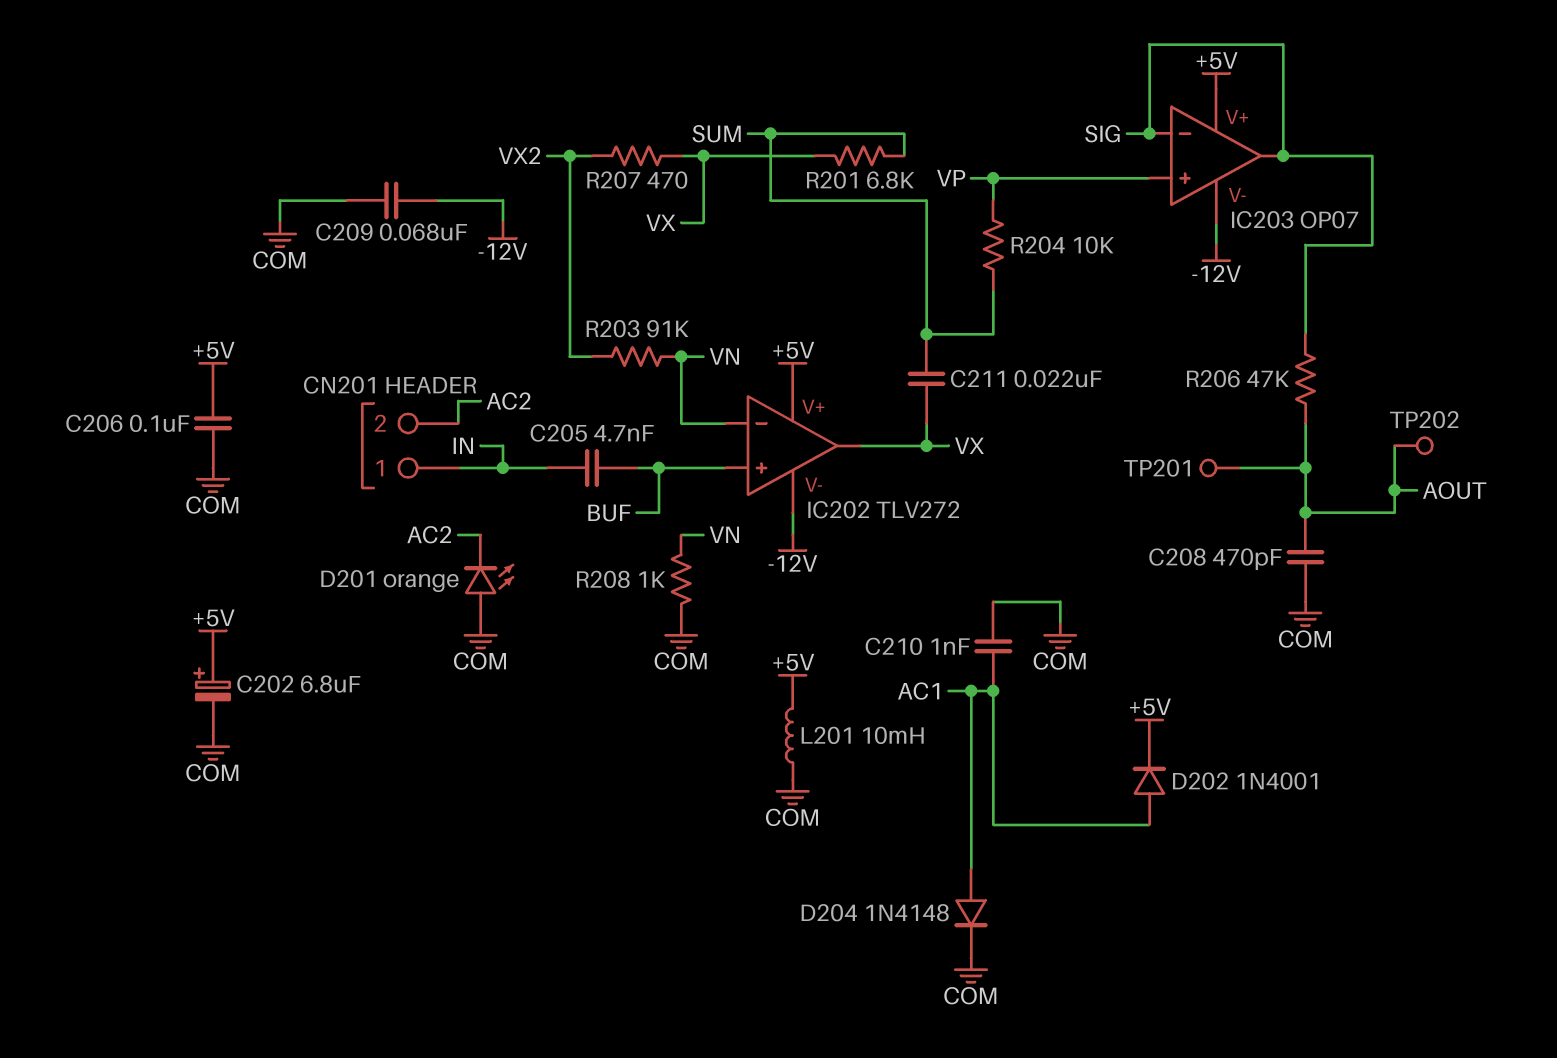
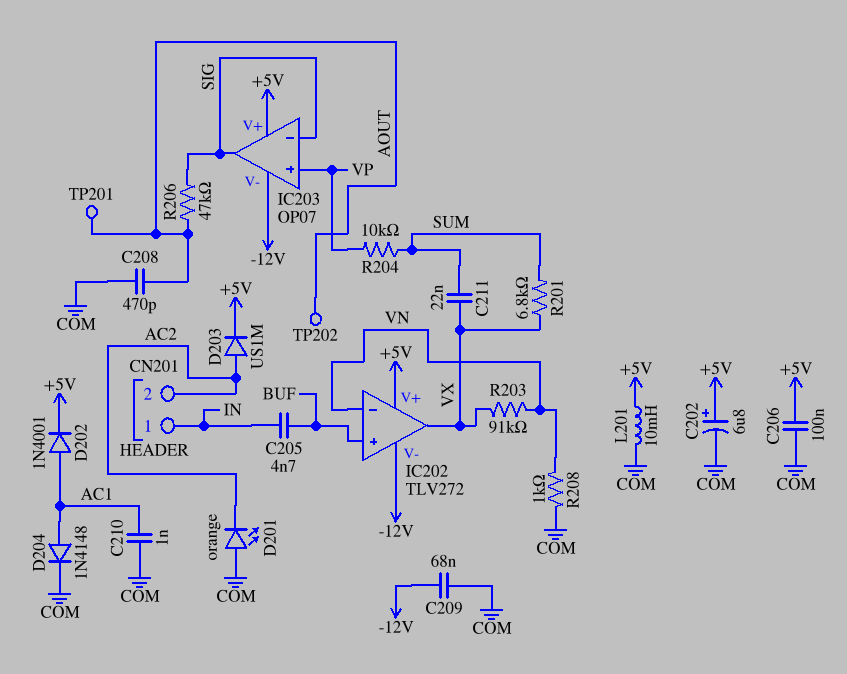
D203: none -> diode US1M (A AC2, K +5V)
R203: 91k (VN, VX2) -> 91k (VN, VX)
R207: 470 (VX, VX2) -> none

